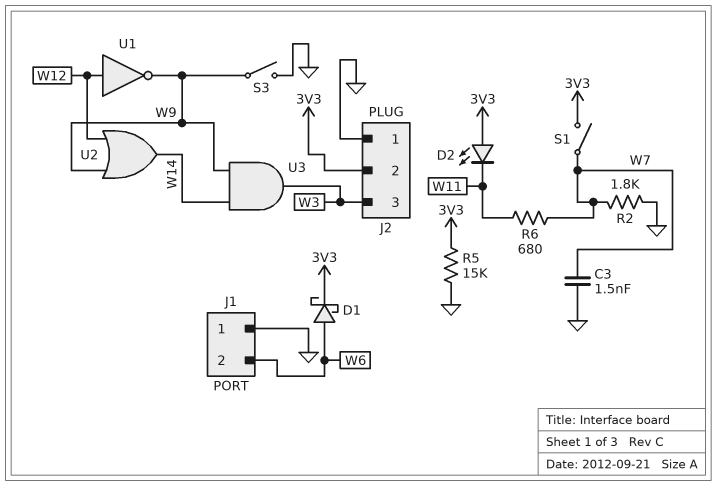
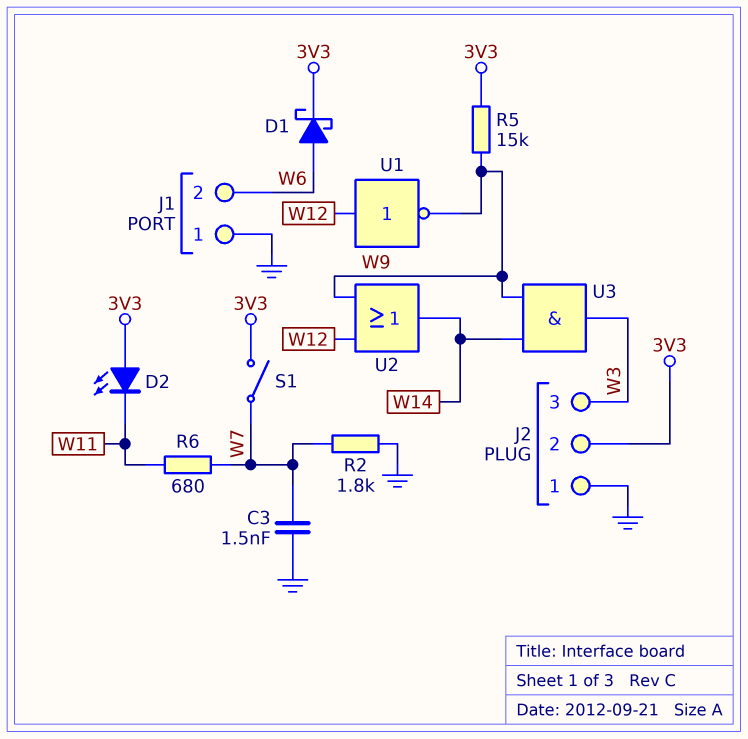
R5: 15k (3V3, GND) -> 15k (3V3, W9)
S3: switch (GND, W9) -> none

